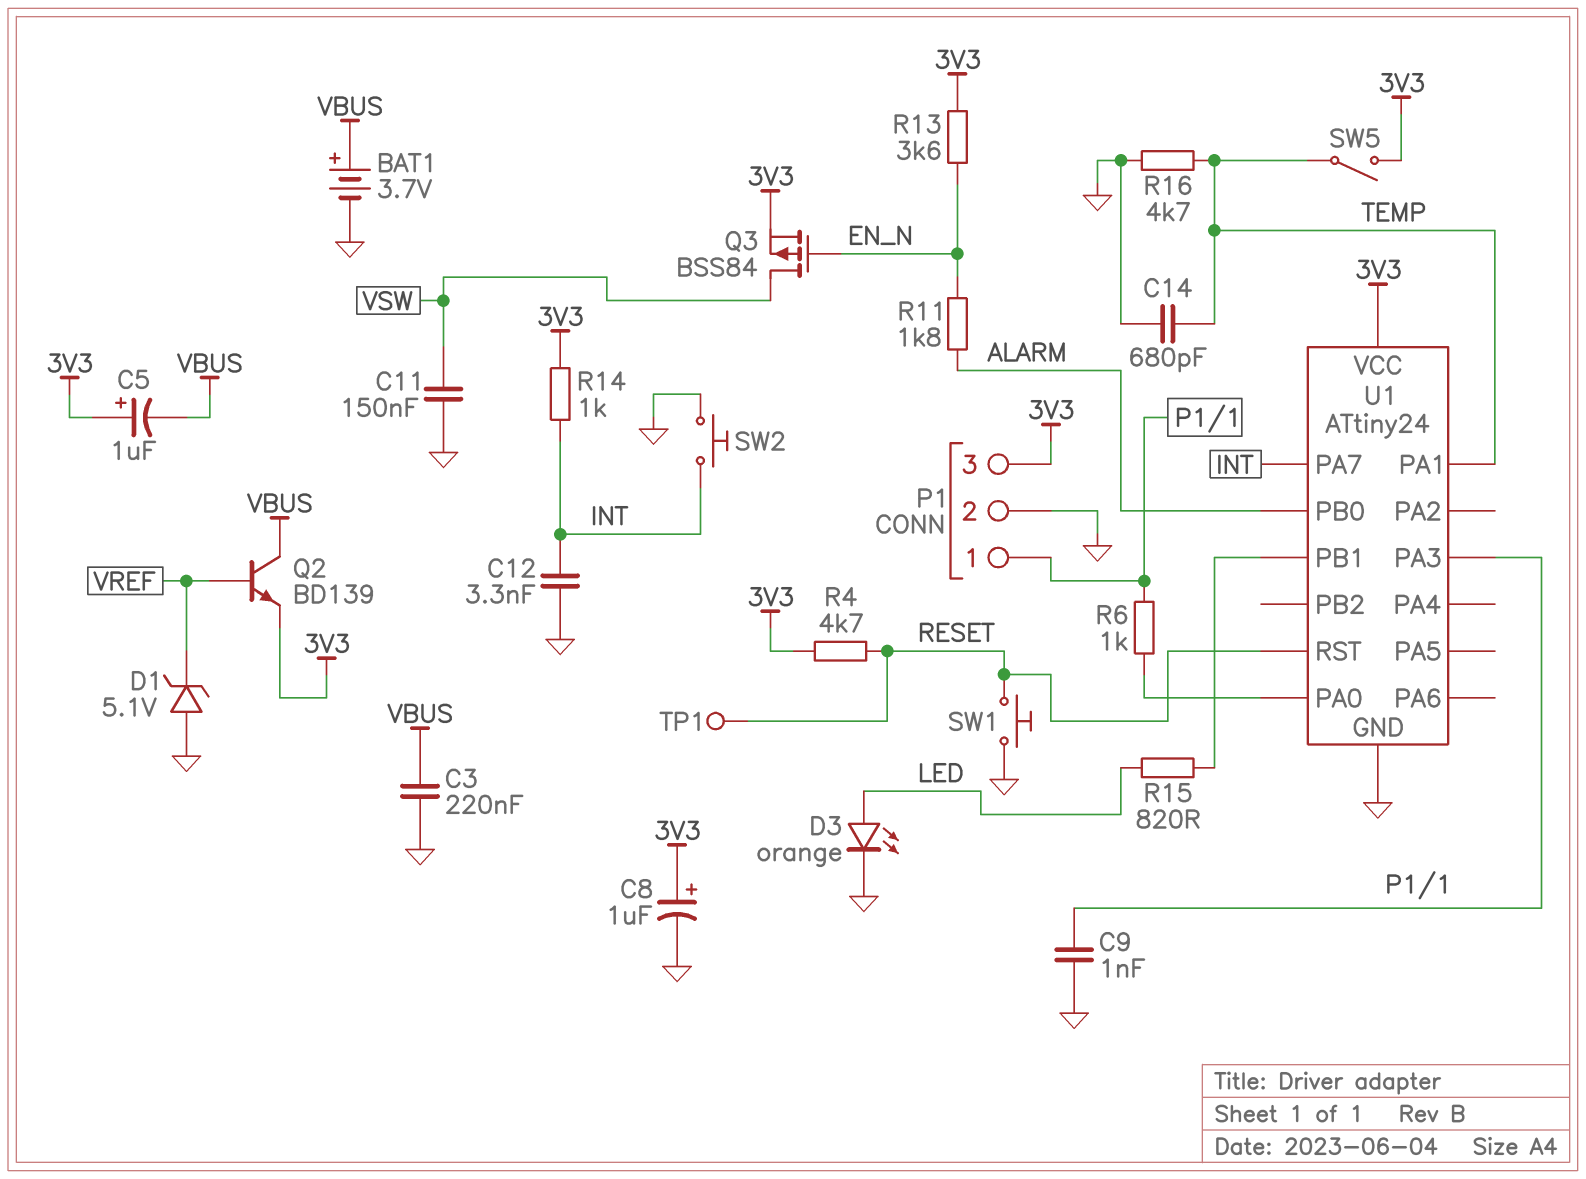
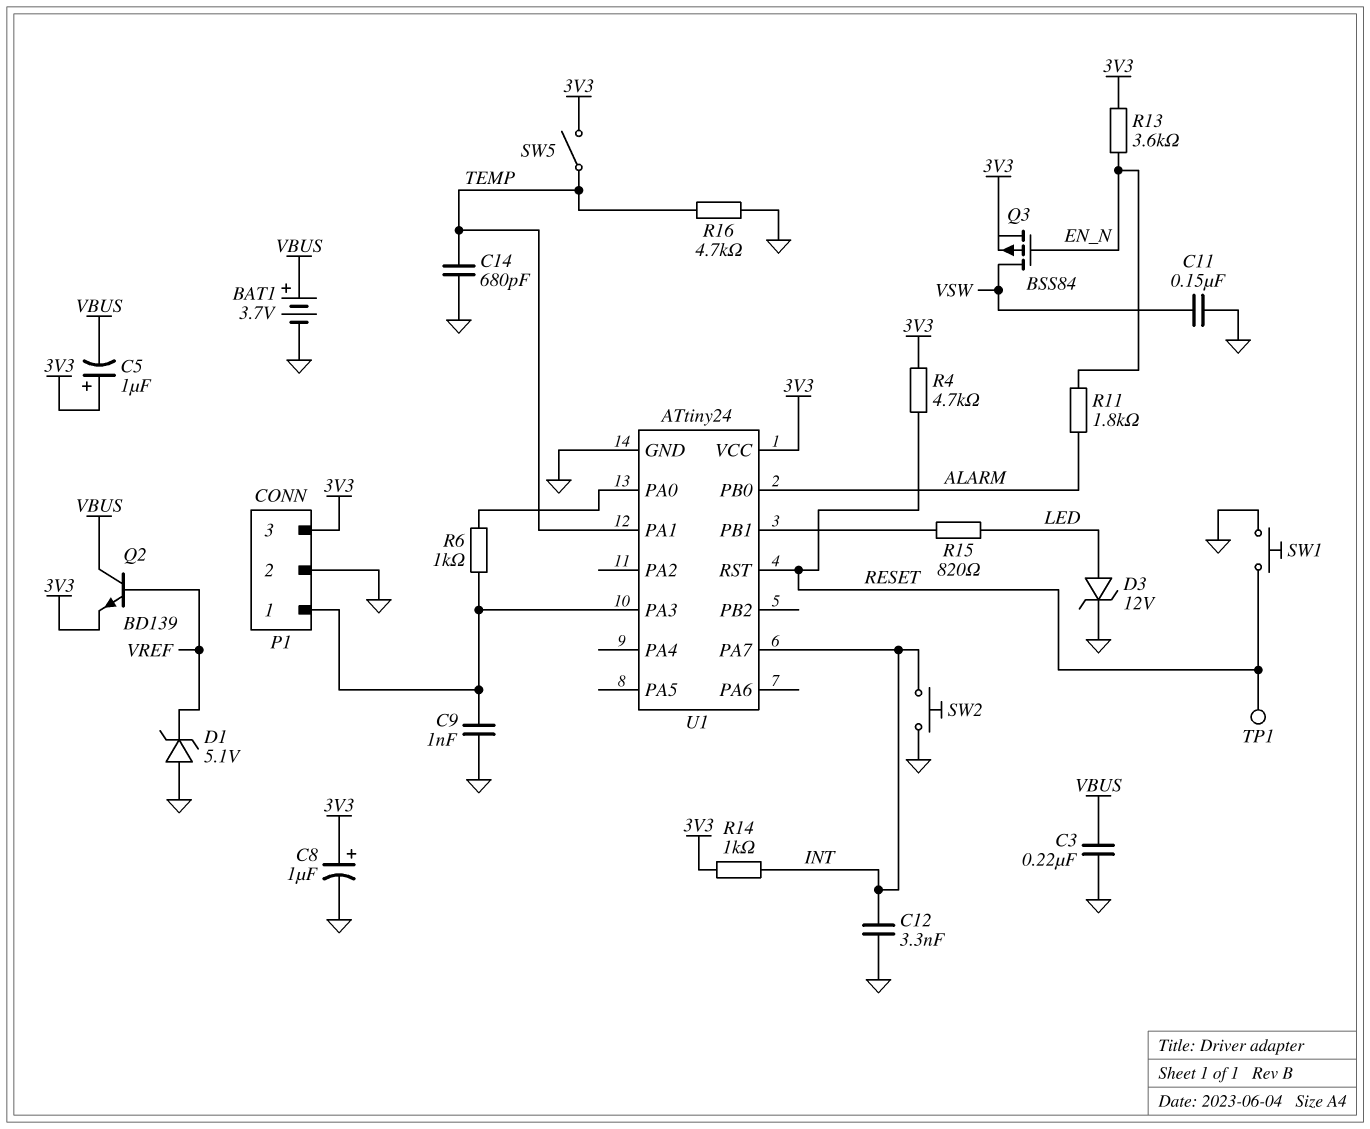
D3: LED orange (A LED, K GND) -> zener 12V (A LED, K GND)

